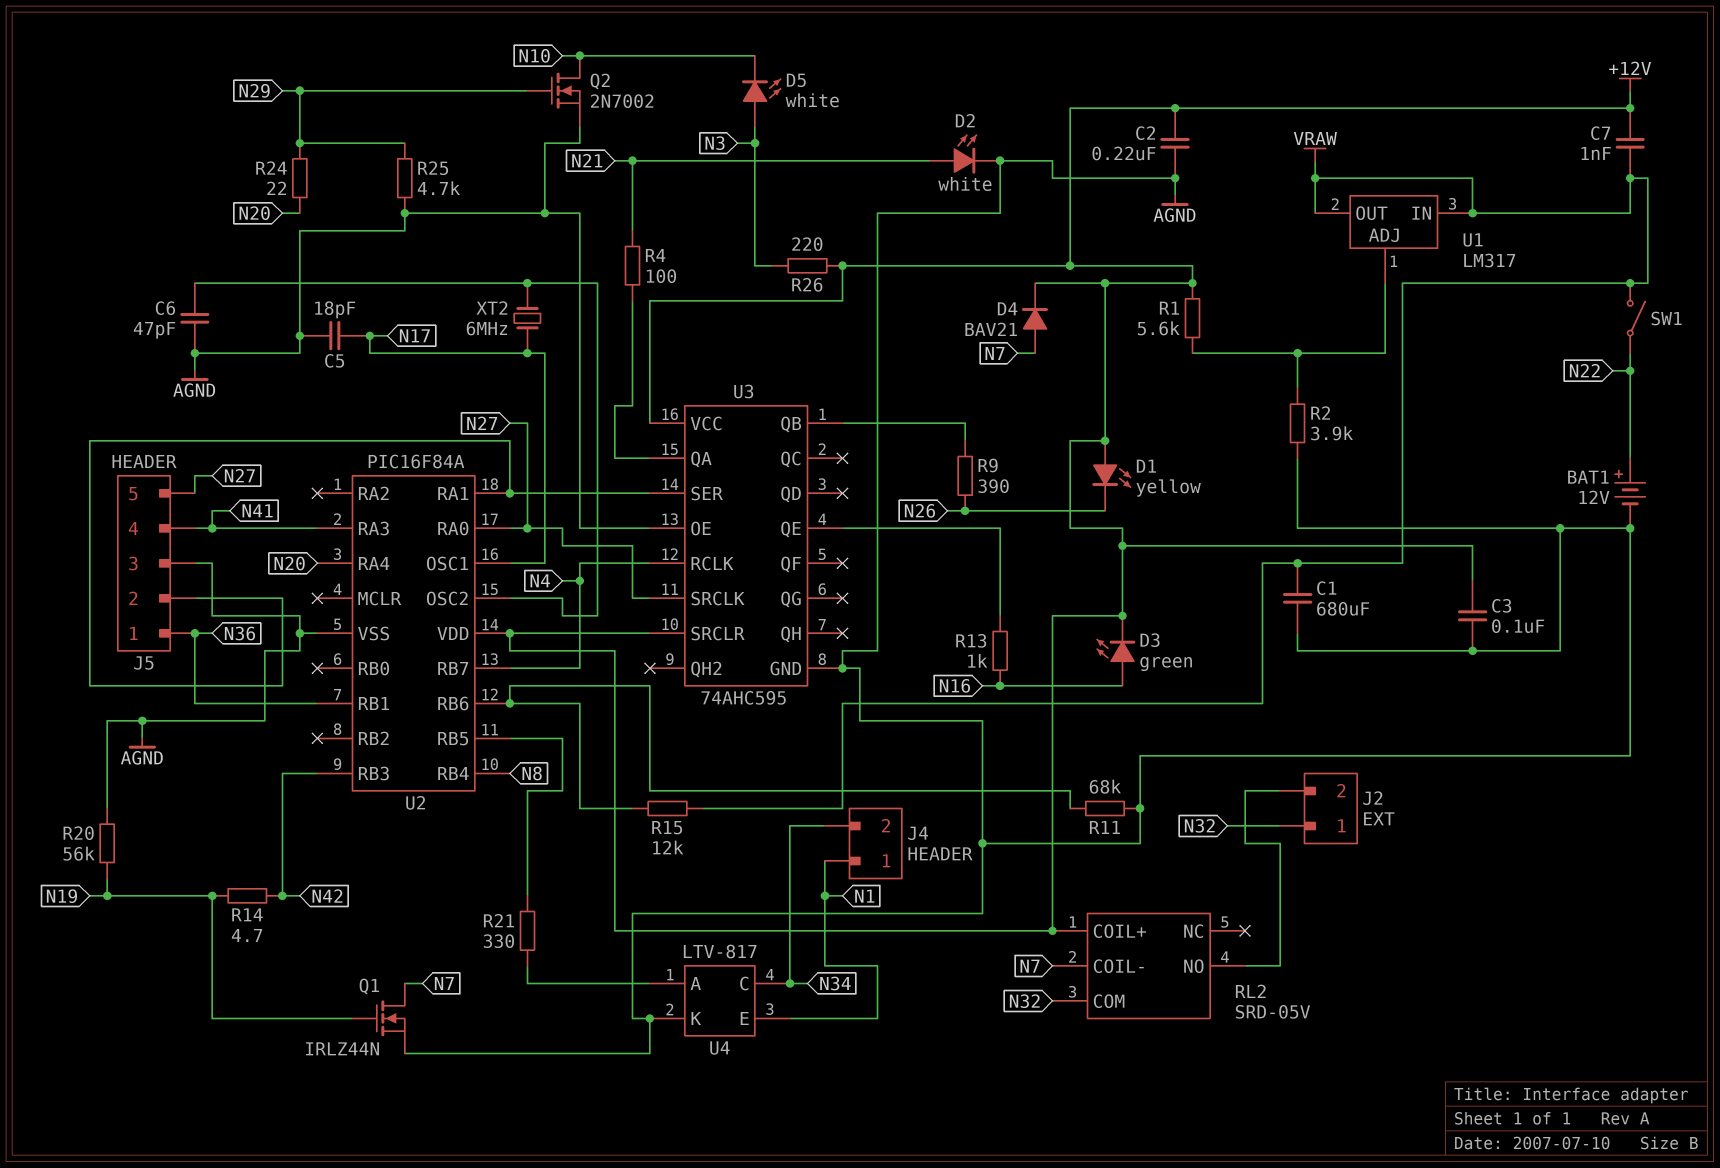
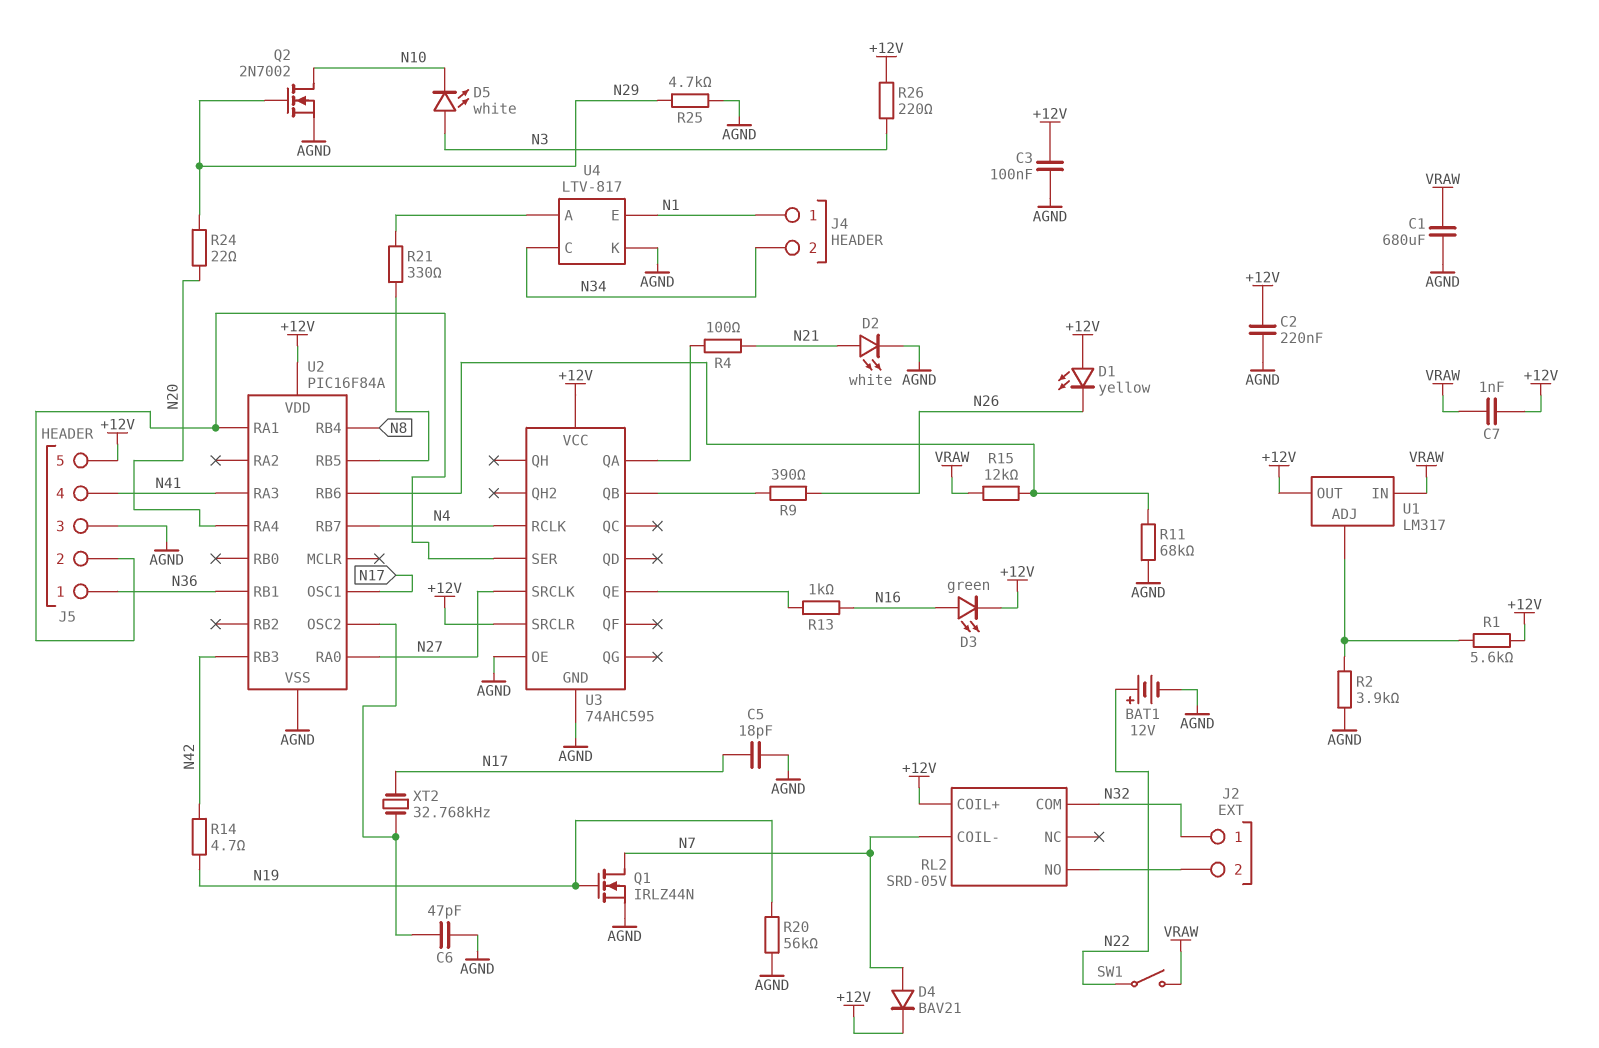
J5 pin 5: N27 -> +12V
U1 pin OUT: VRAW -> +12V
XT2: 6MHz (N17, U2/OSC2) -> 32.768kHz (N17, U2/OSC2)

